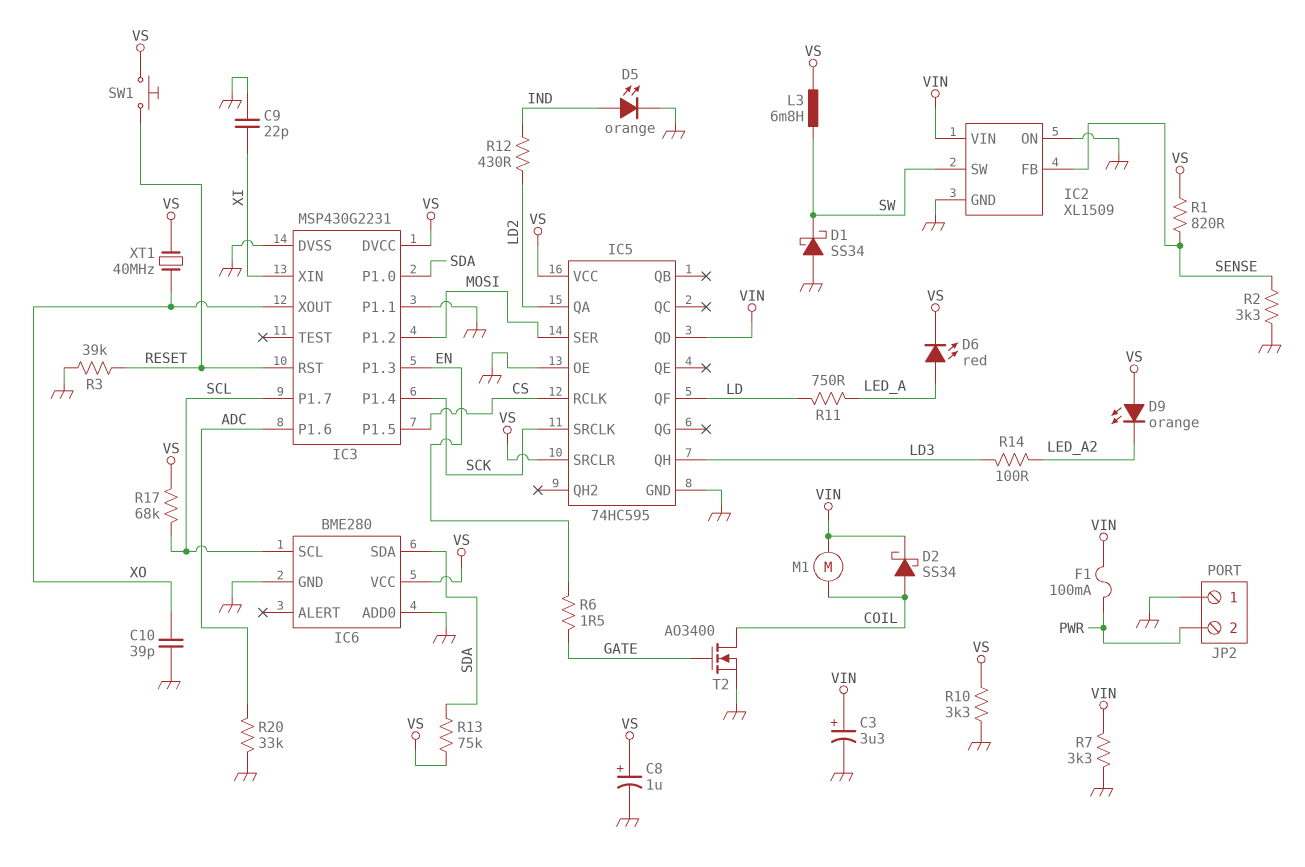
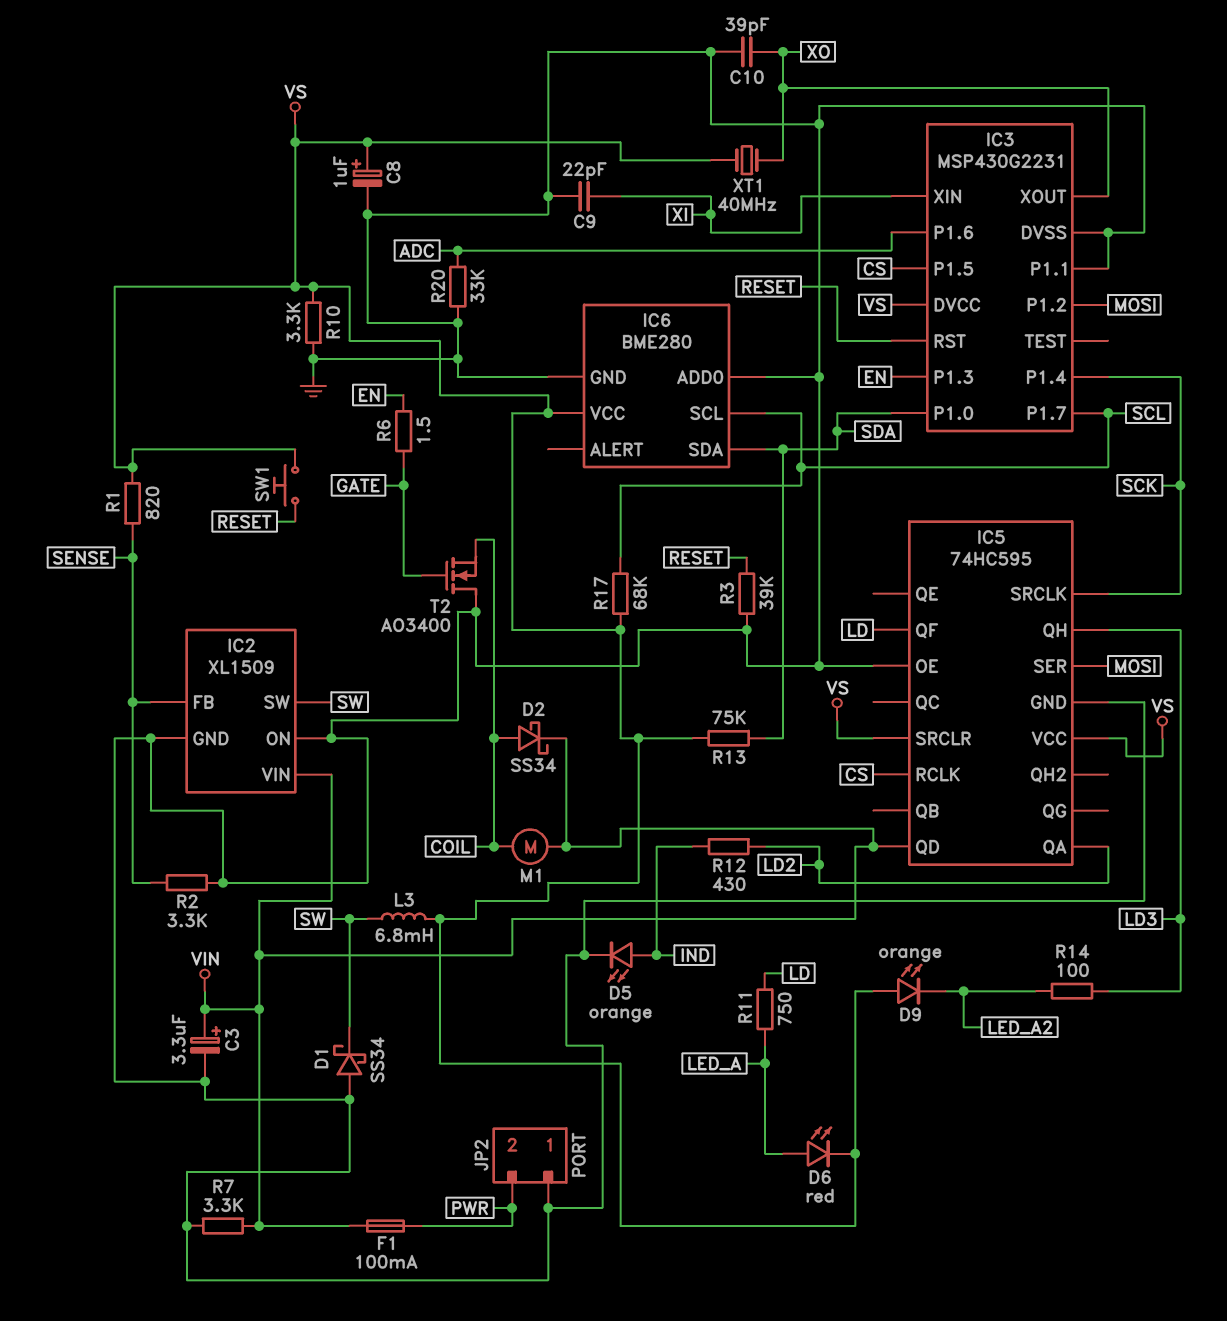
T2: NMOS AO3400 (G GATE, D COIL, S GND) -> NMOS AO3400 (G GATE, D GND, S COIL)

